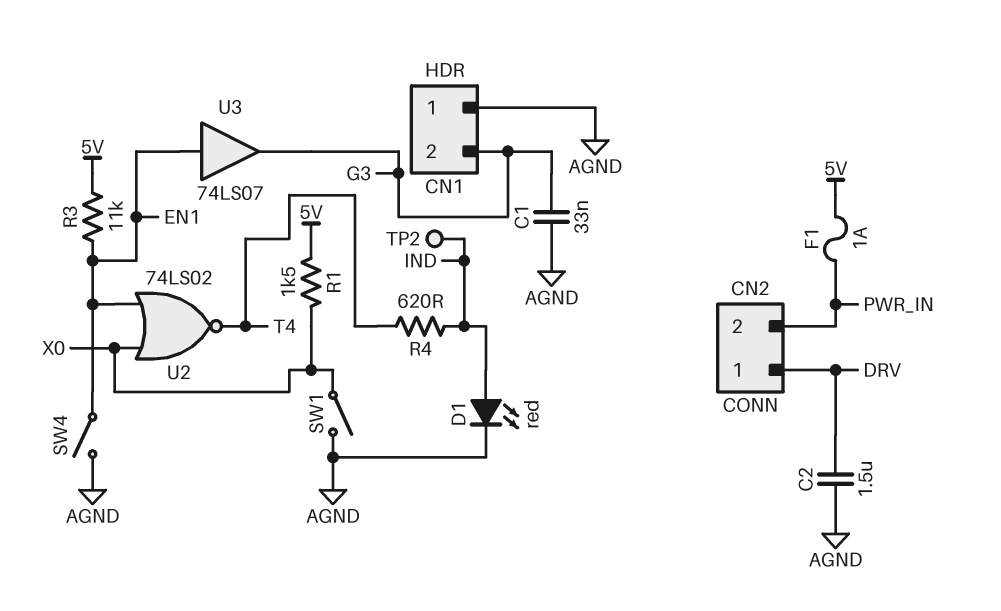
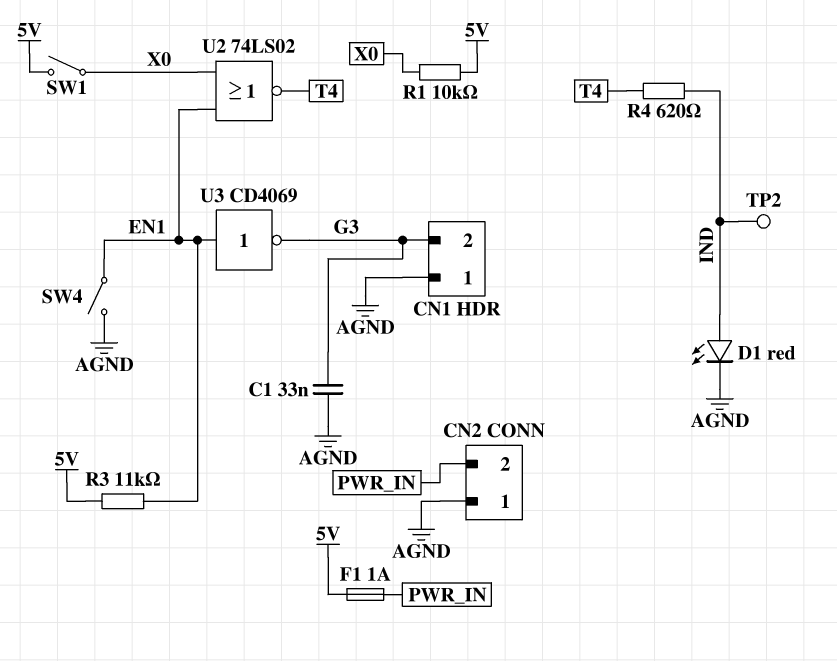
C2: 1.5uF (AGND, DRV) -> none
CN2 pin 1: DRV -> AGND
R1: 1.5k (5V, X0) -> 10k (5V, X0)
SW1: switch (AGND, X0) -> switch (5V, X0)
U3: buffer 74LS07 (in EN1, out G3) -> NOT CD4069 (in EN1, out G3)

